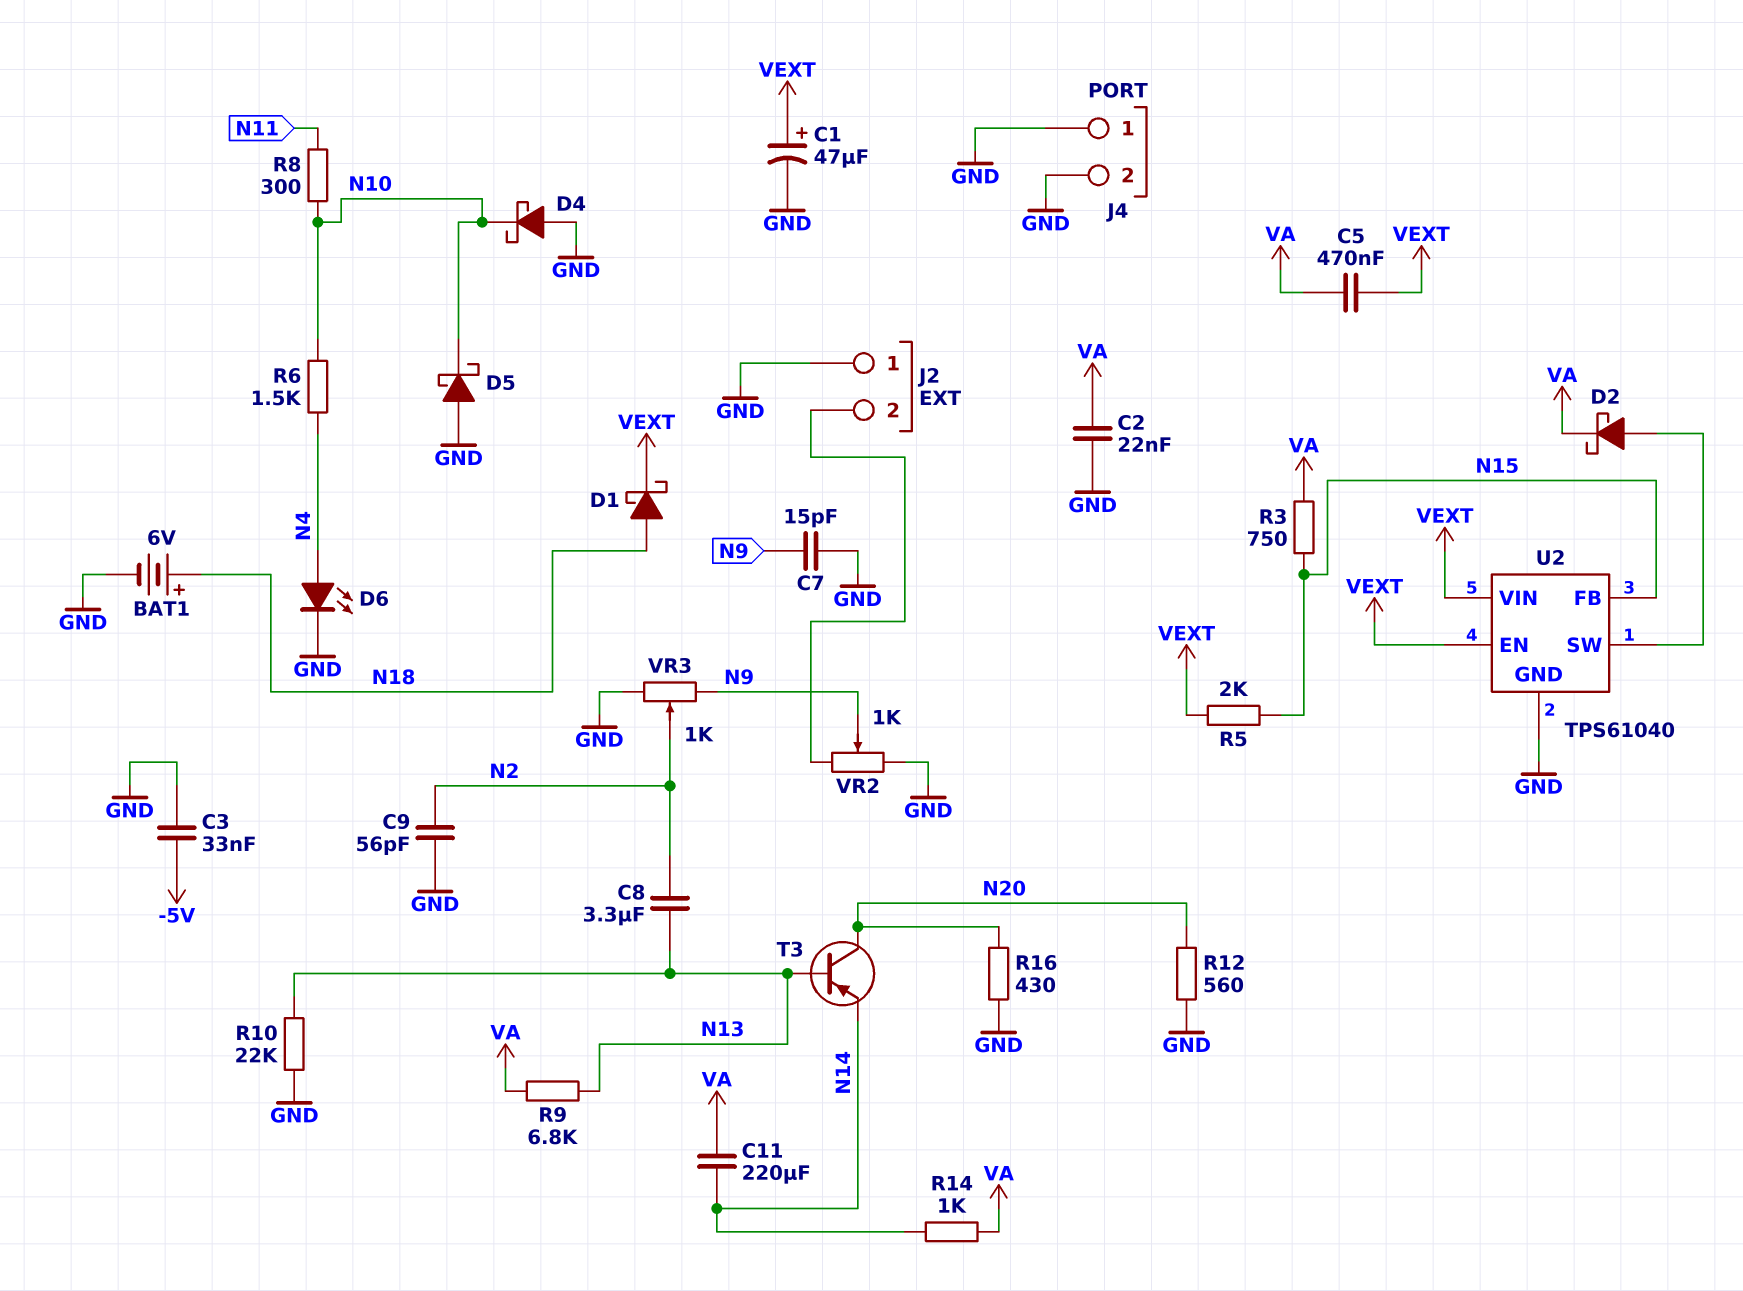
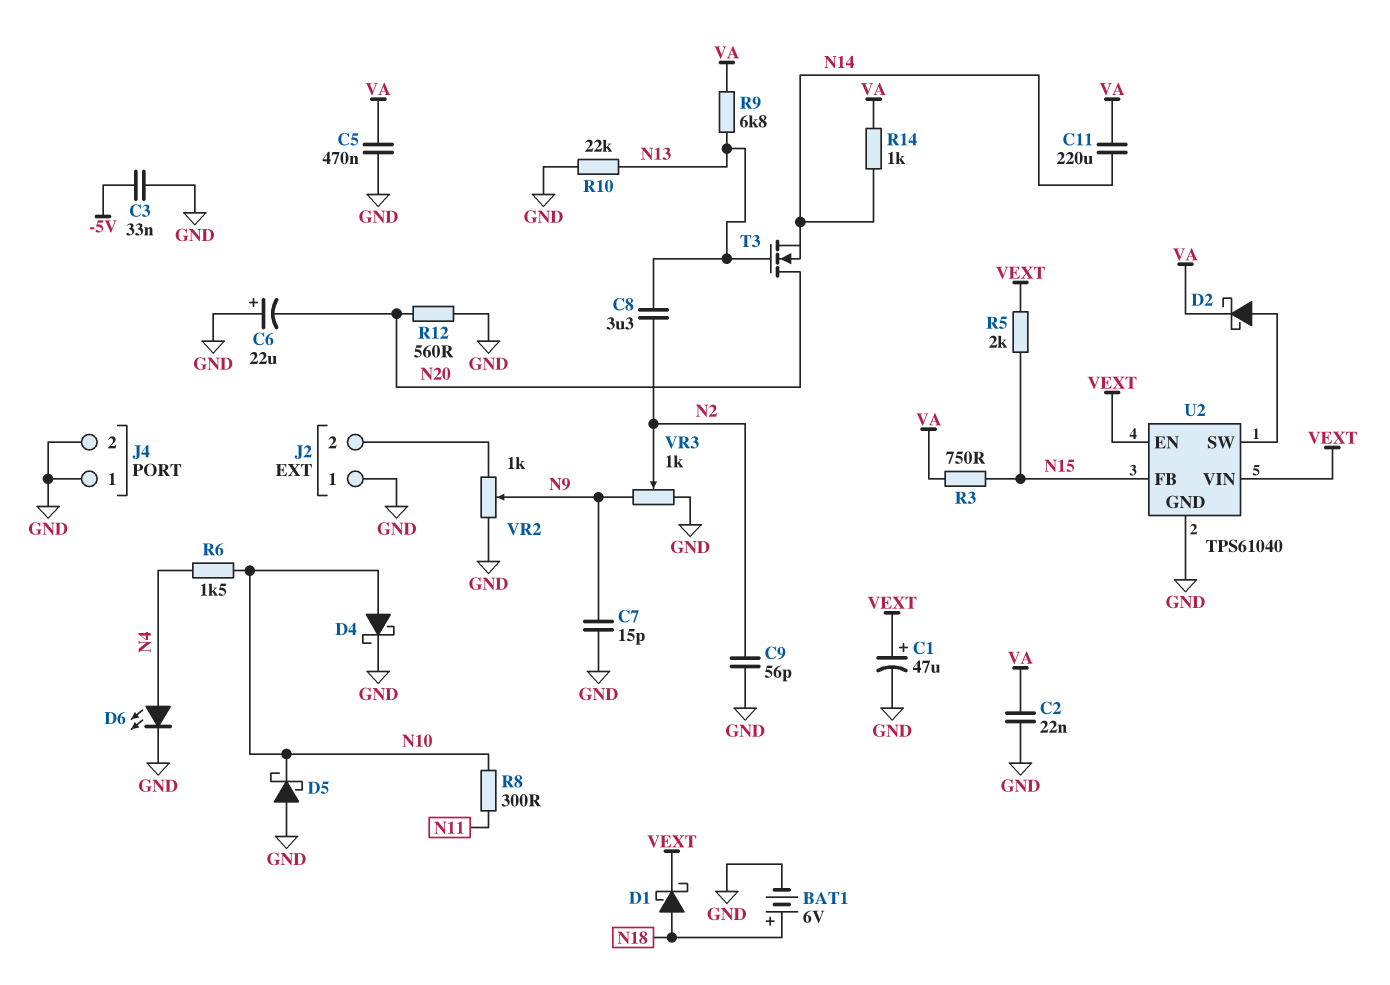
C5: 470nF (VA, VEXT) -> 470nF (GND, VA)
C6: none -> 22uF (plus GND, minus N20)
D4: schottky (A GND, K N10) -> schottky (A N10, K GND)
R16: 430 (GND, N20) -> none
T3: PNP (B N13, C N20, E N14) -> NMOS (G N13, D N20, S N14)

